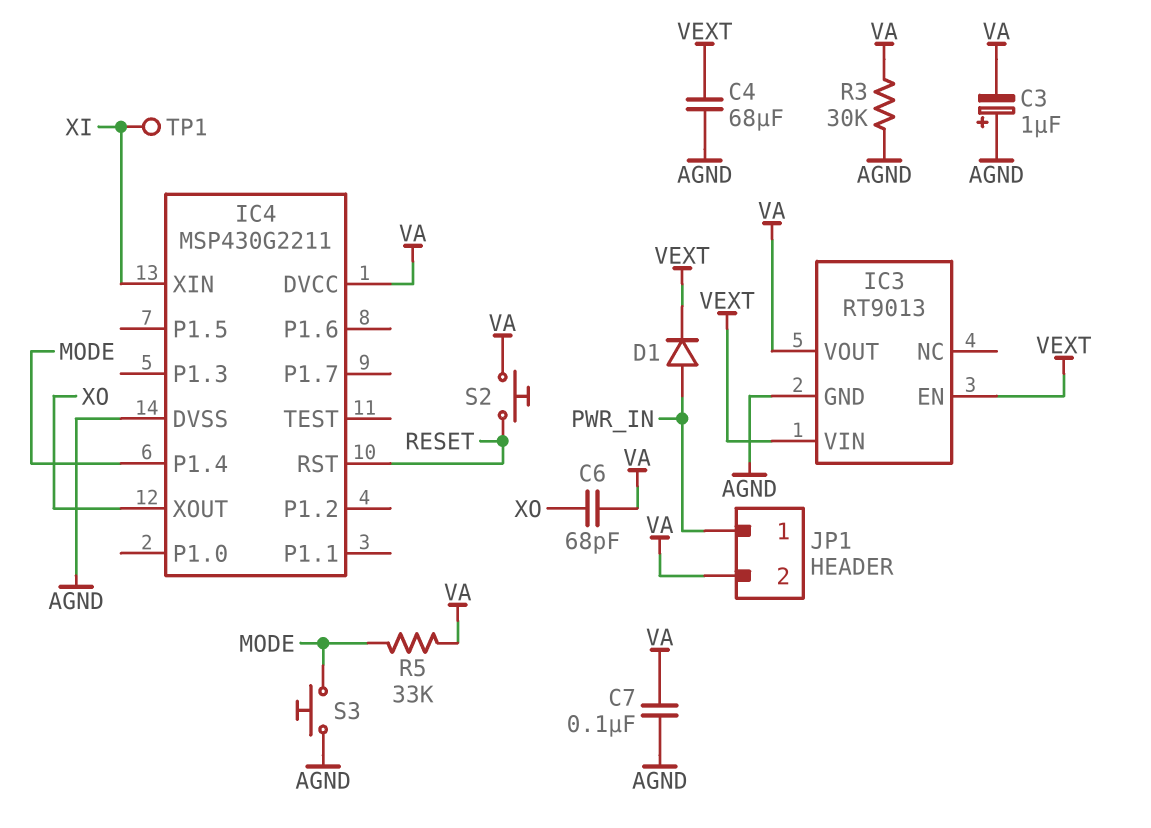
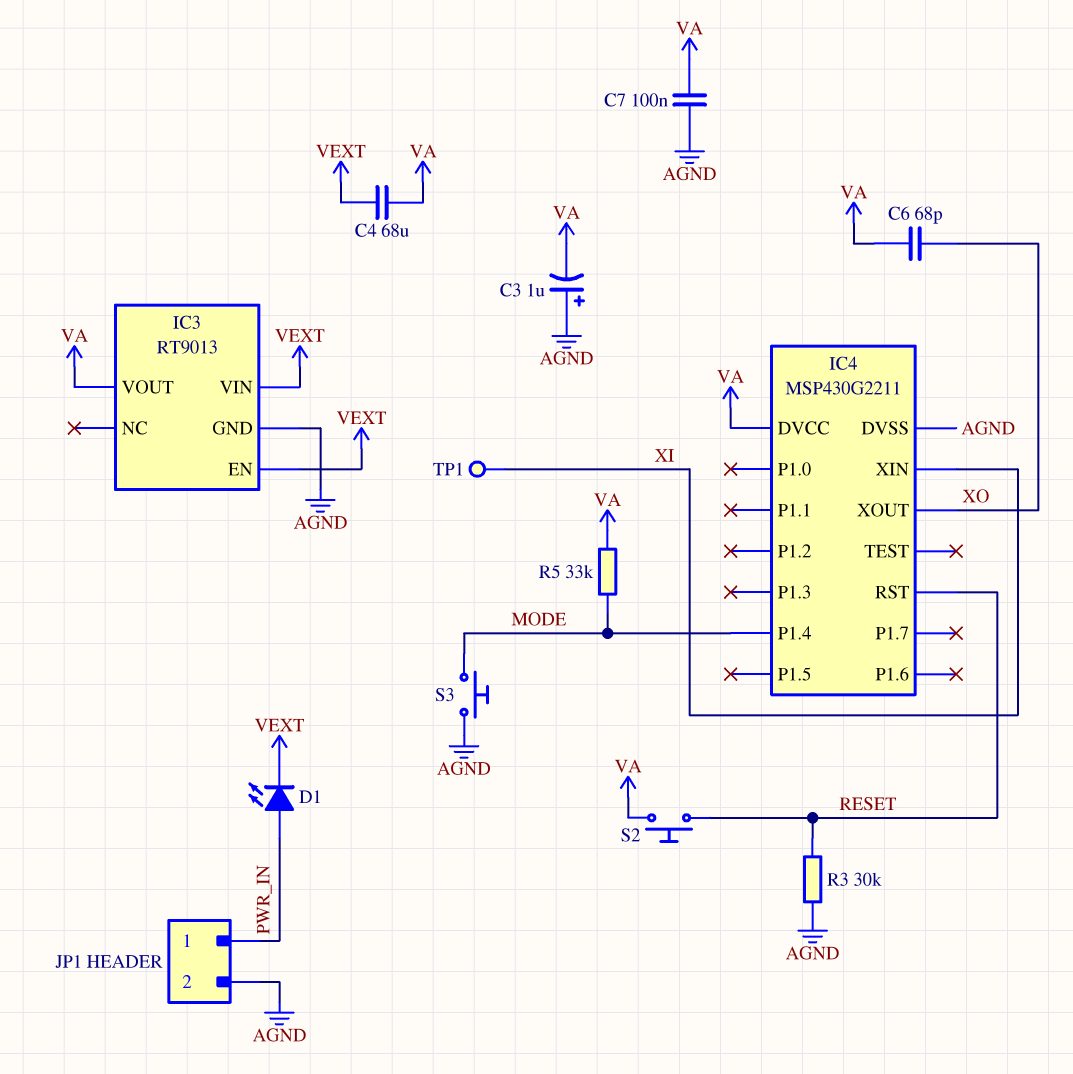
C4: 68uF (AGND, VEXT) -> 68uF (VA, VEXT)
D1: diode (A PWR_IN, K VEXT) -> LED (A PWR_IN, K VEXT)
JP1 pin 2: VA -> AGND
R3: 30k (AGND, VA) -> 30k (AGND, RESET)

